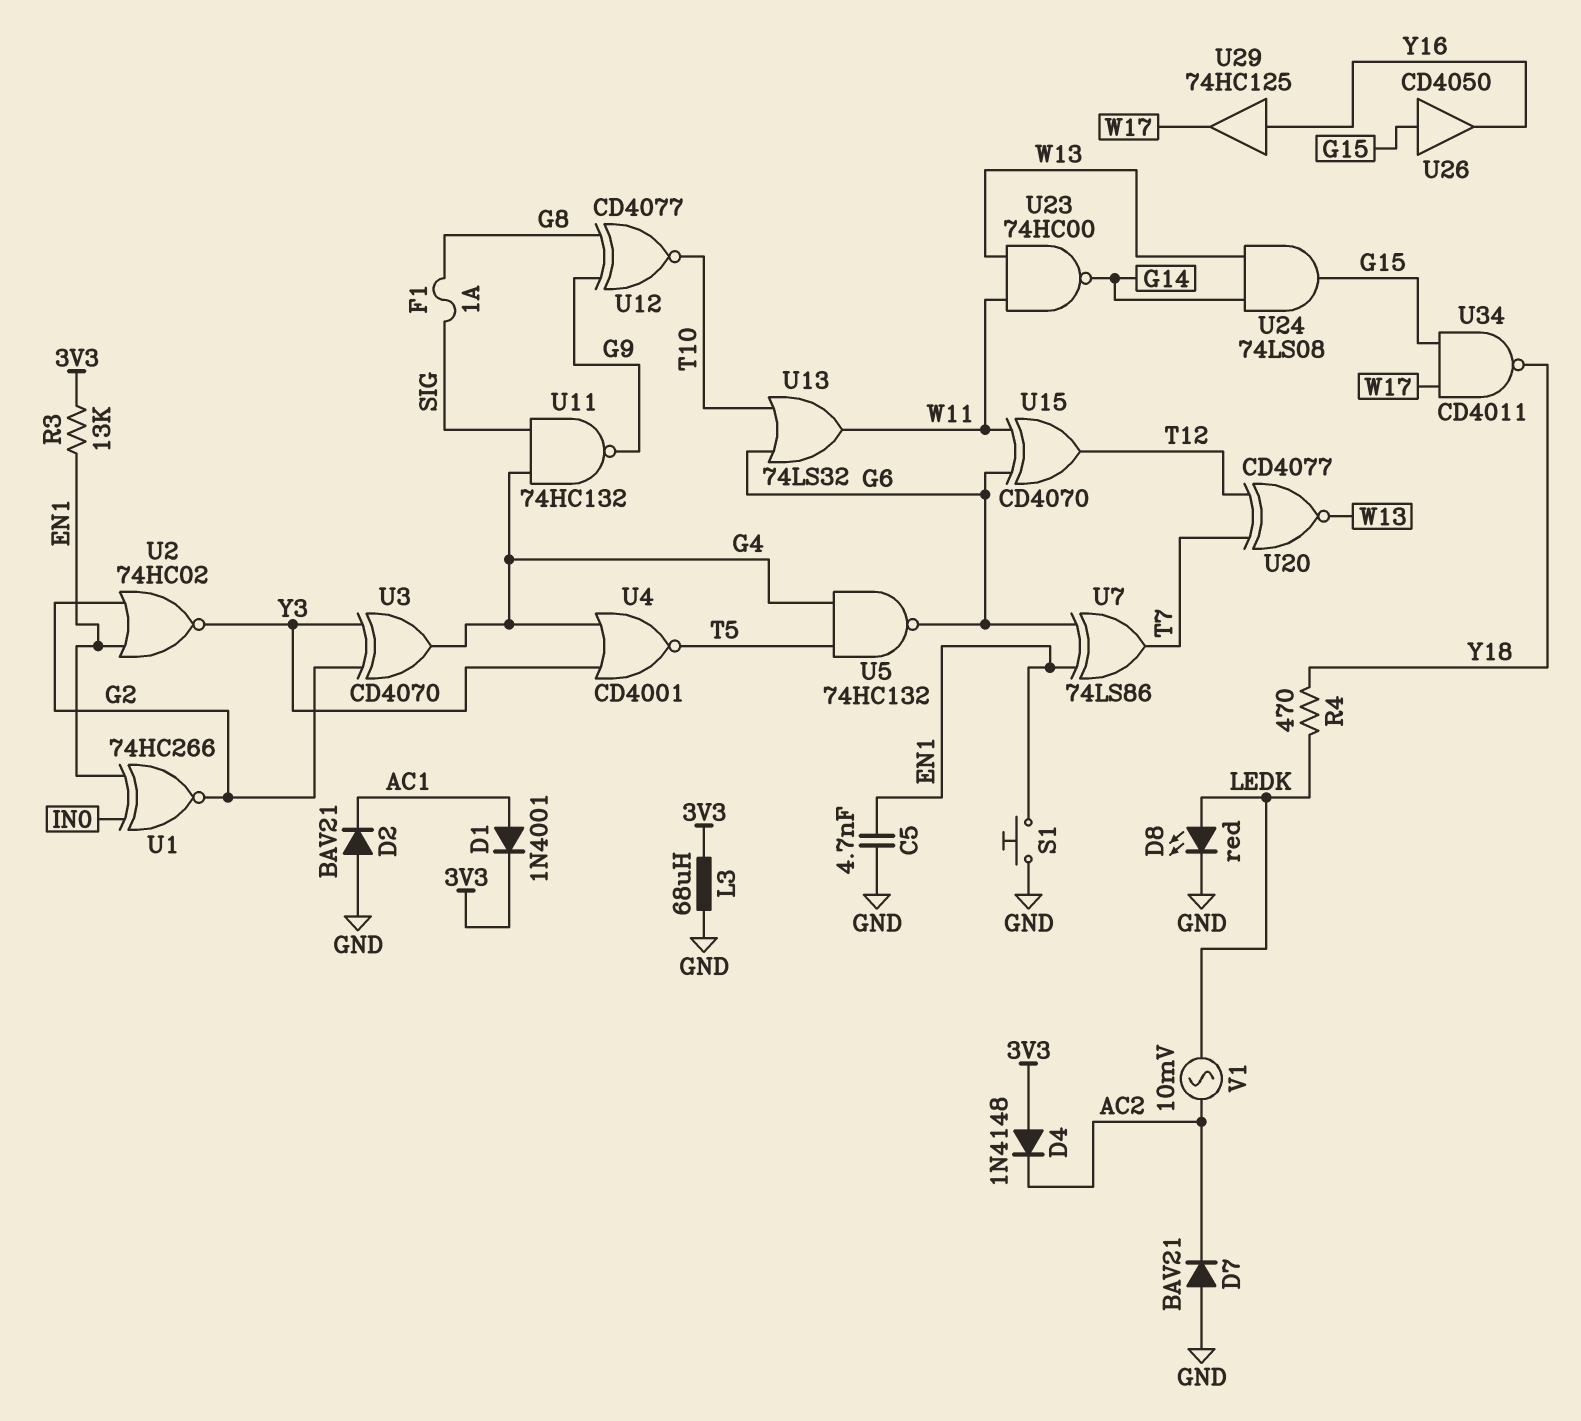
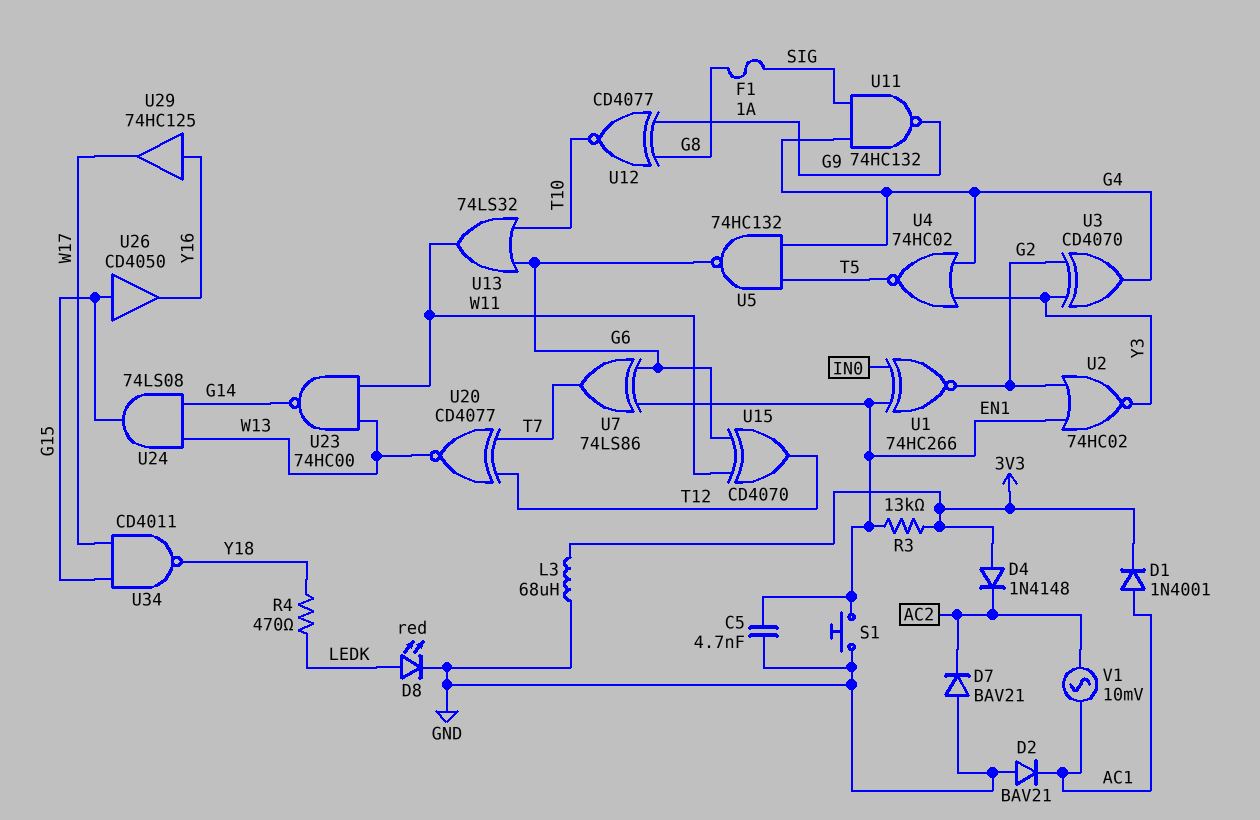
U4: NOR CD4001 (in G4, in Y3, out T5) -> NOR 74HC02 (in G4, in Y3, out T5)
V1: AC 10mV (AC2, LEDK) -> AC 10mV (AC1, AC2)

